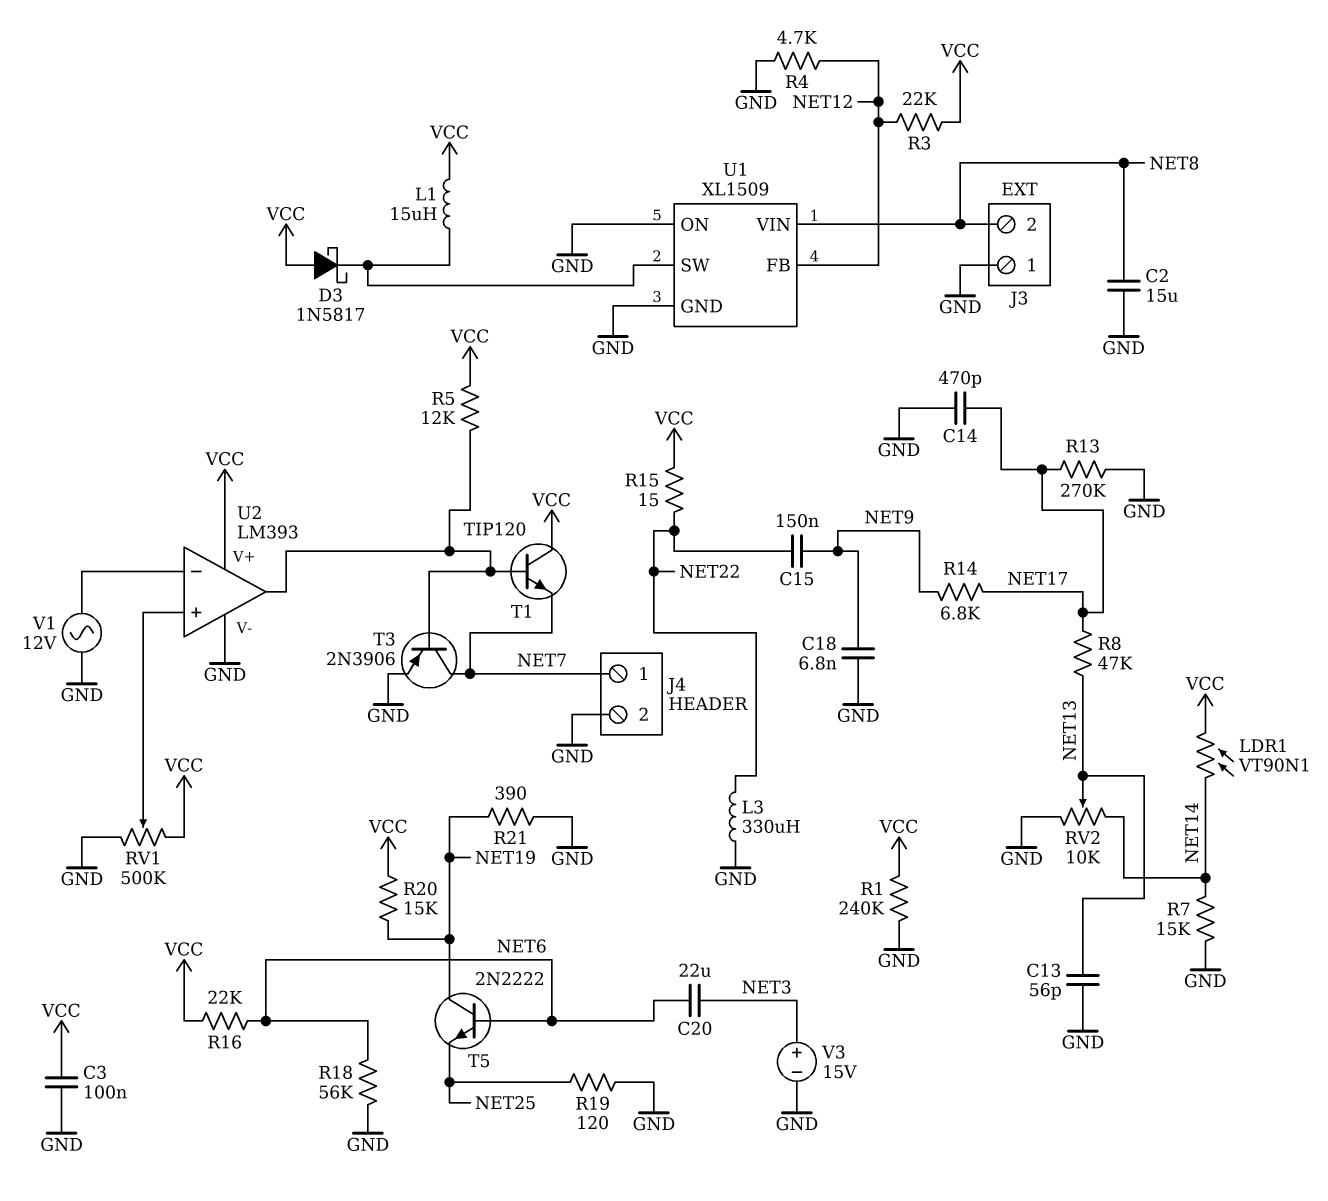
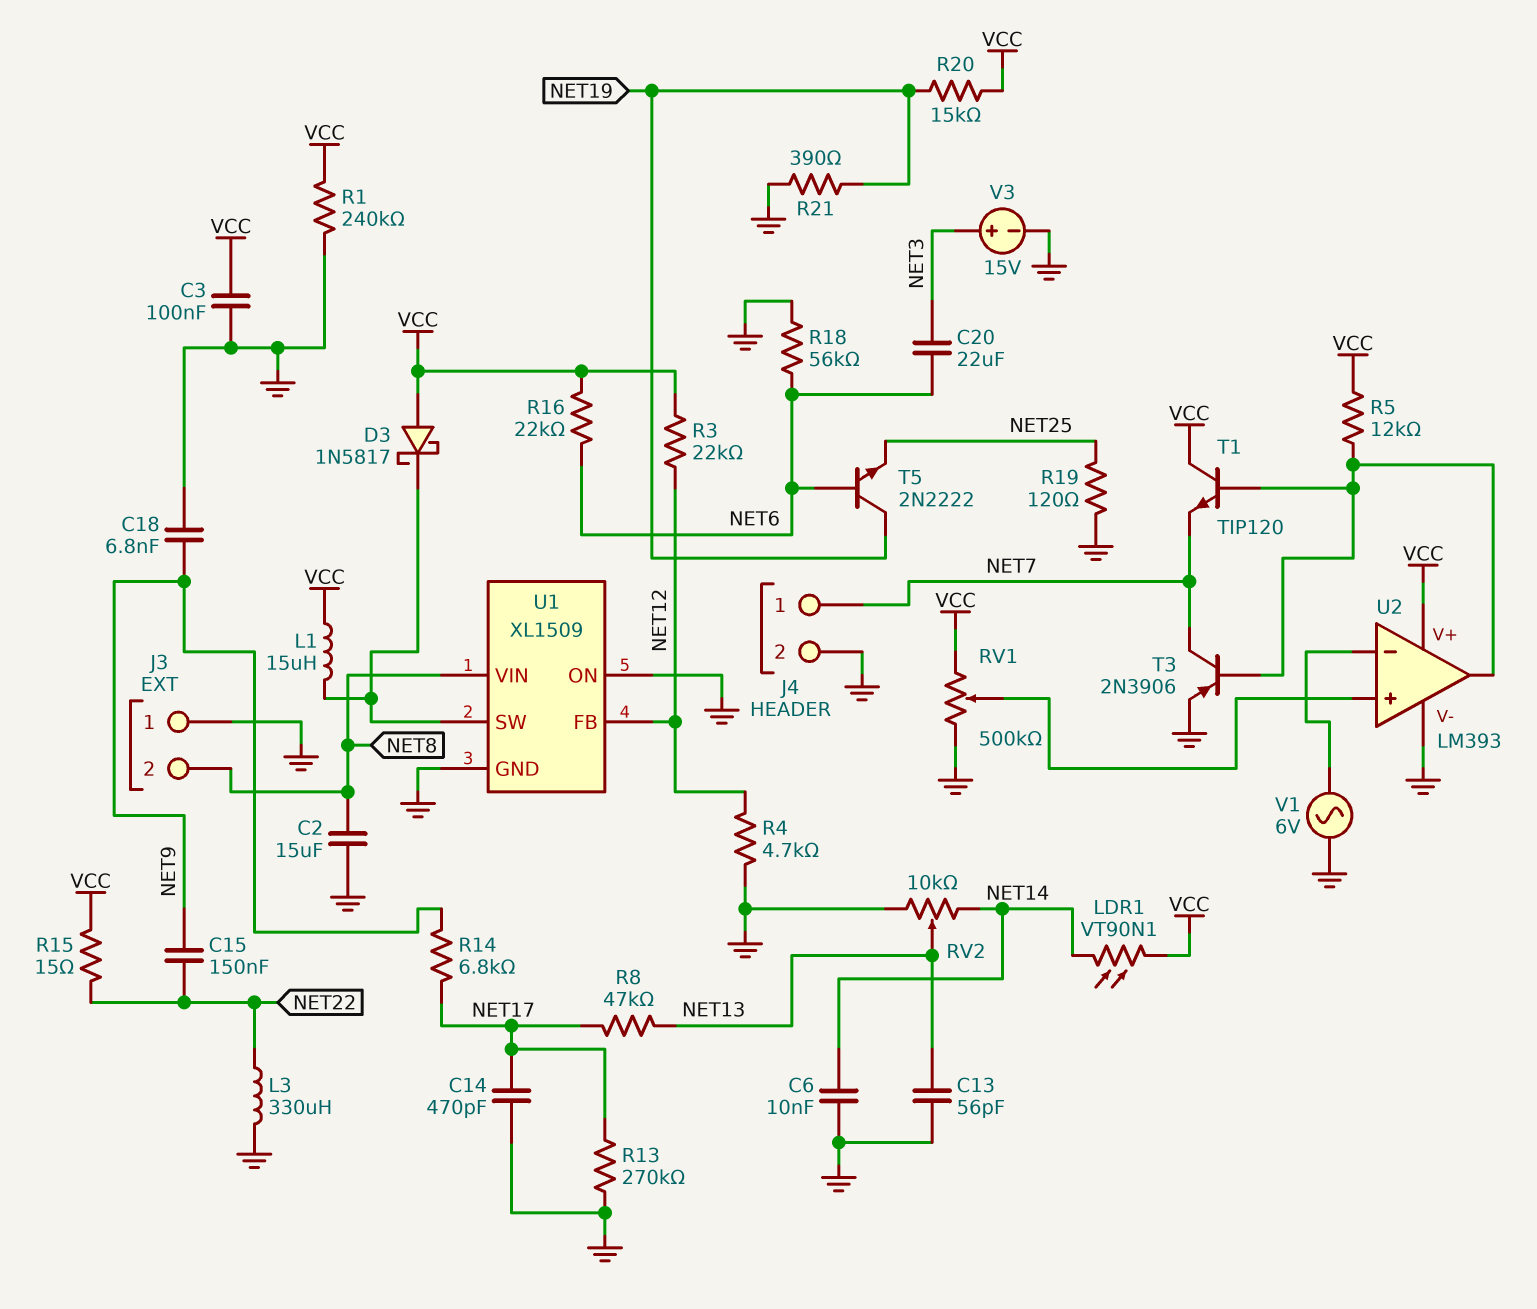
C6: none -> 10nF (GND, NET14)
R7: 15k (GND, NET14) -> none
V1: AC 12V (GND, U2/in-) -> AC 6V (GND, U2/in-)

